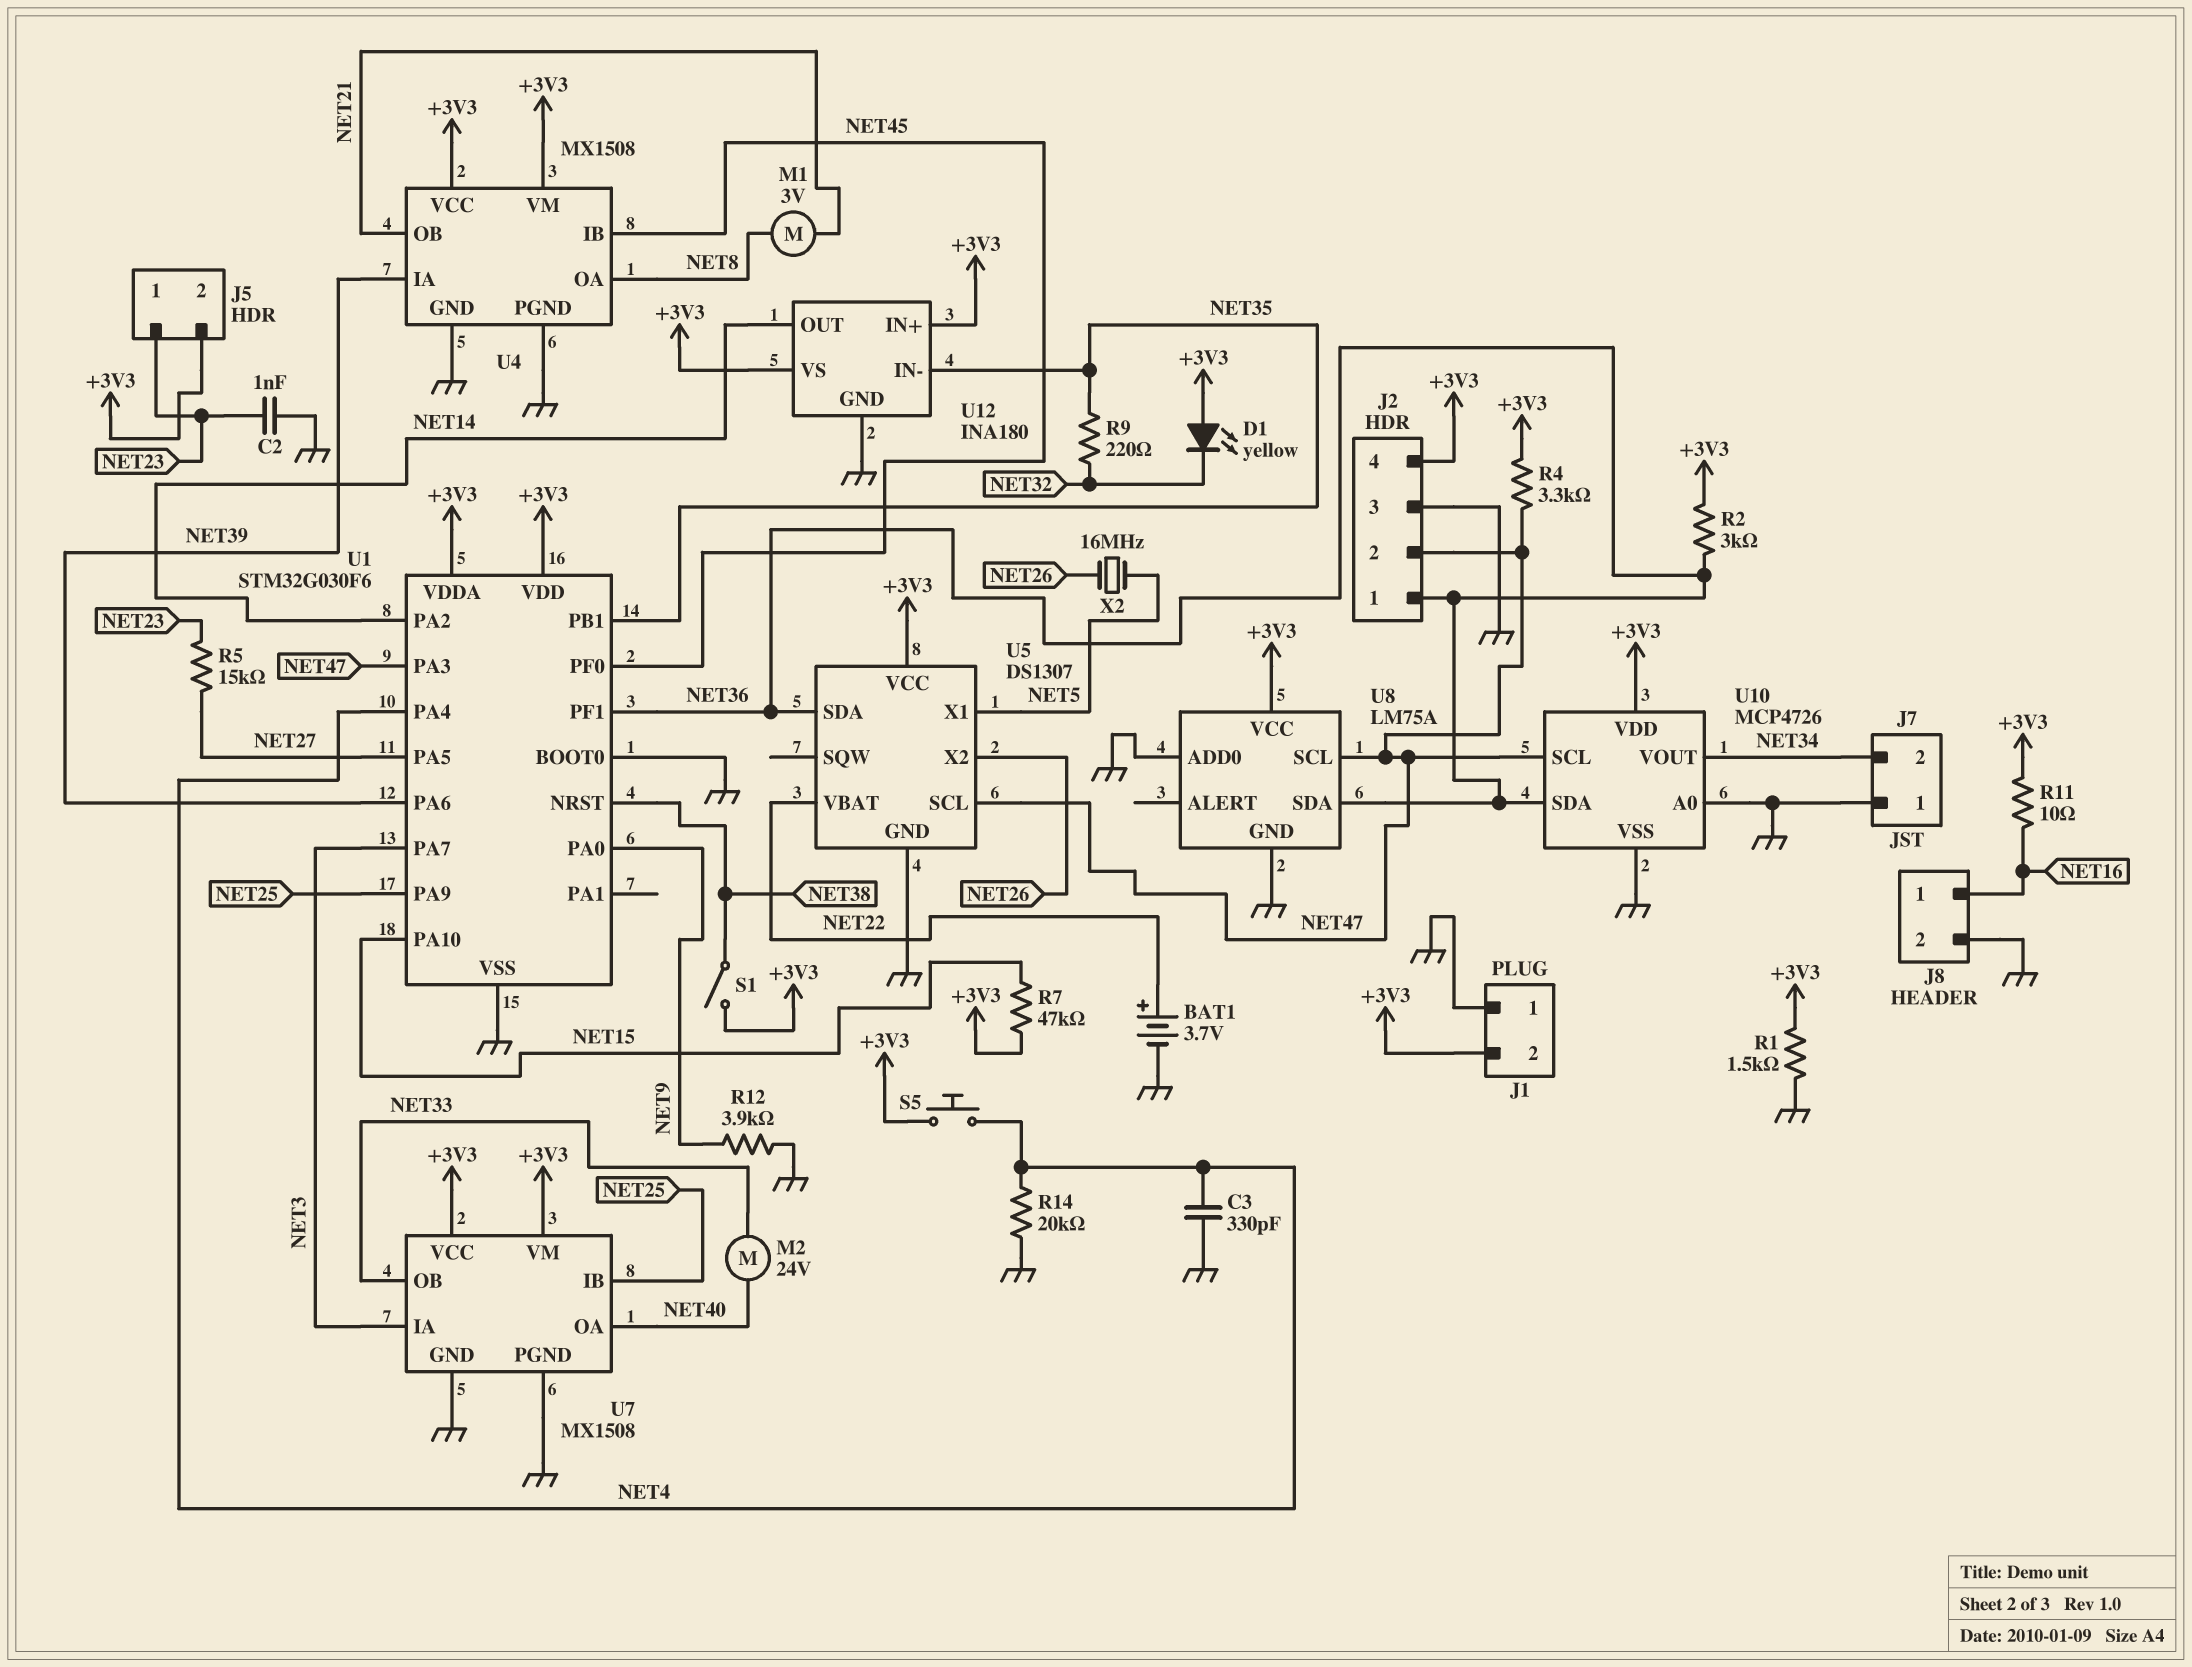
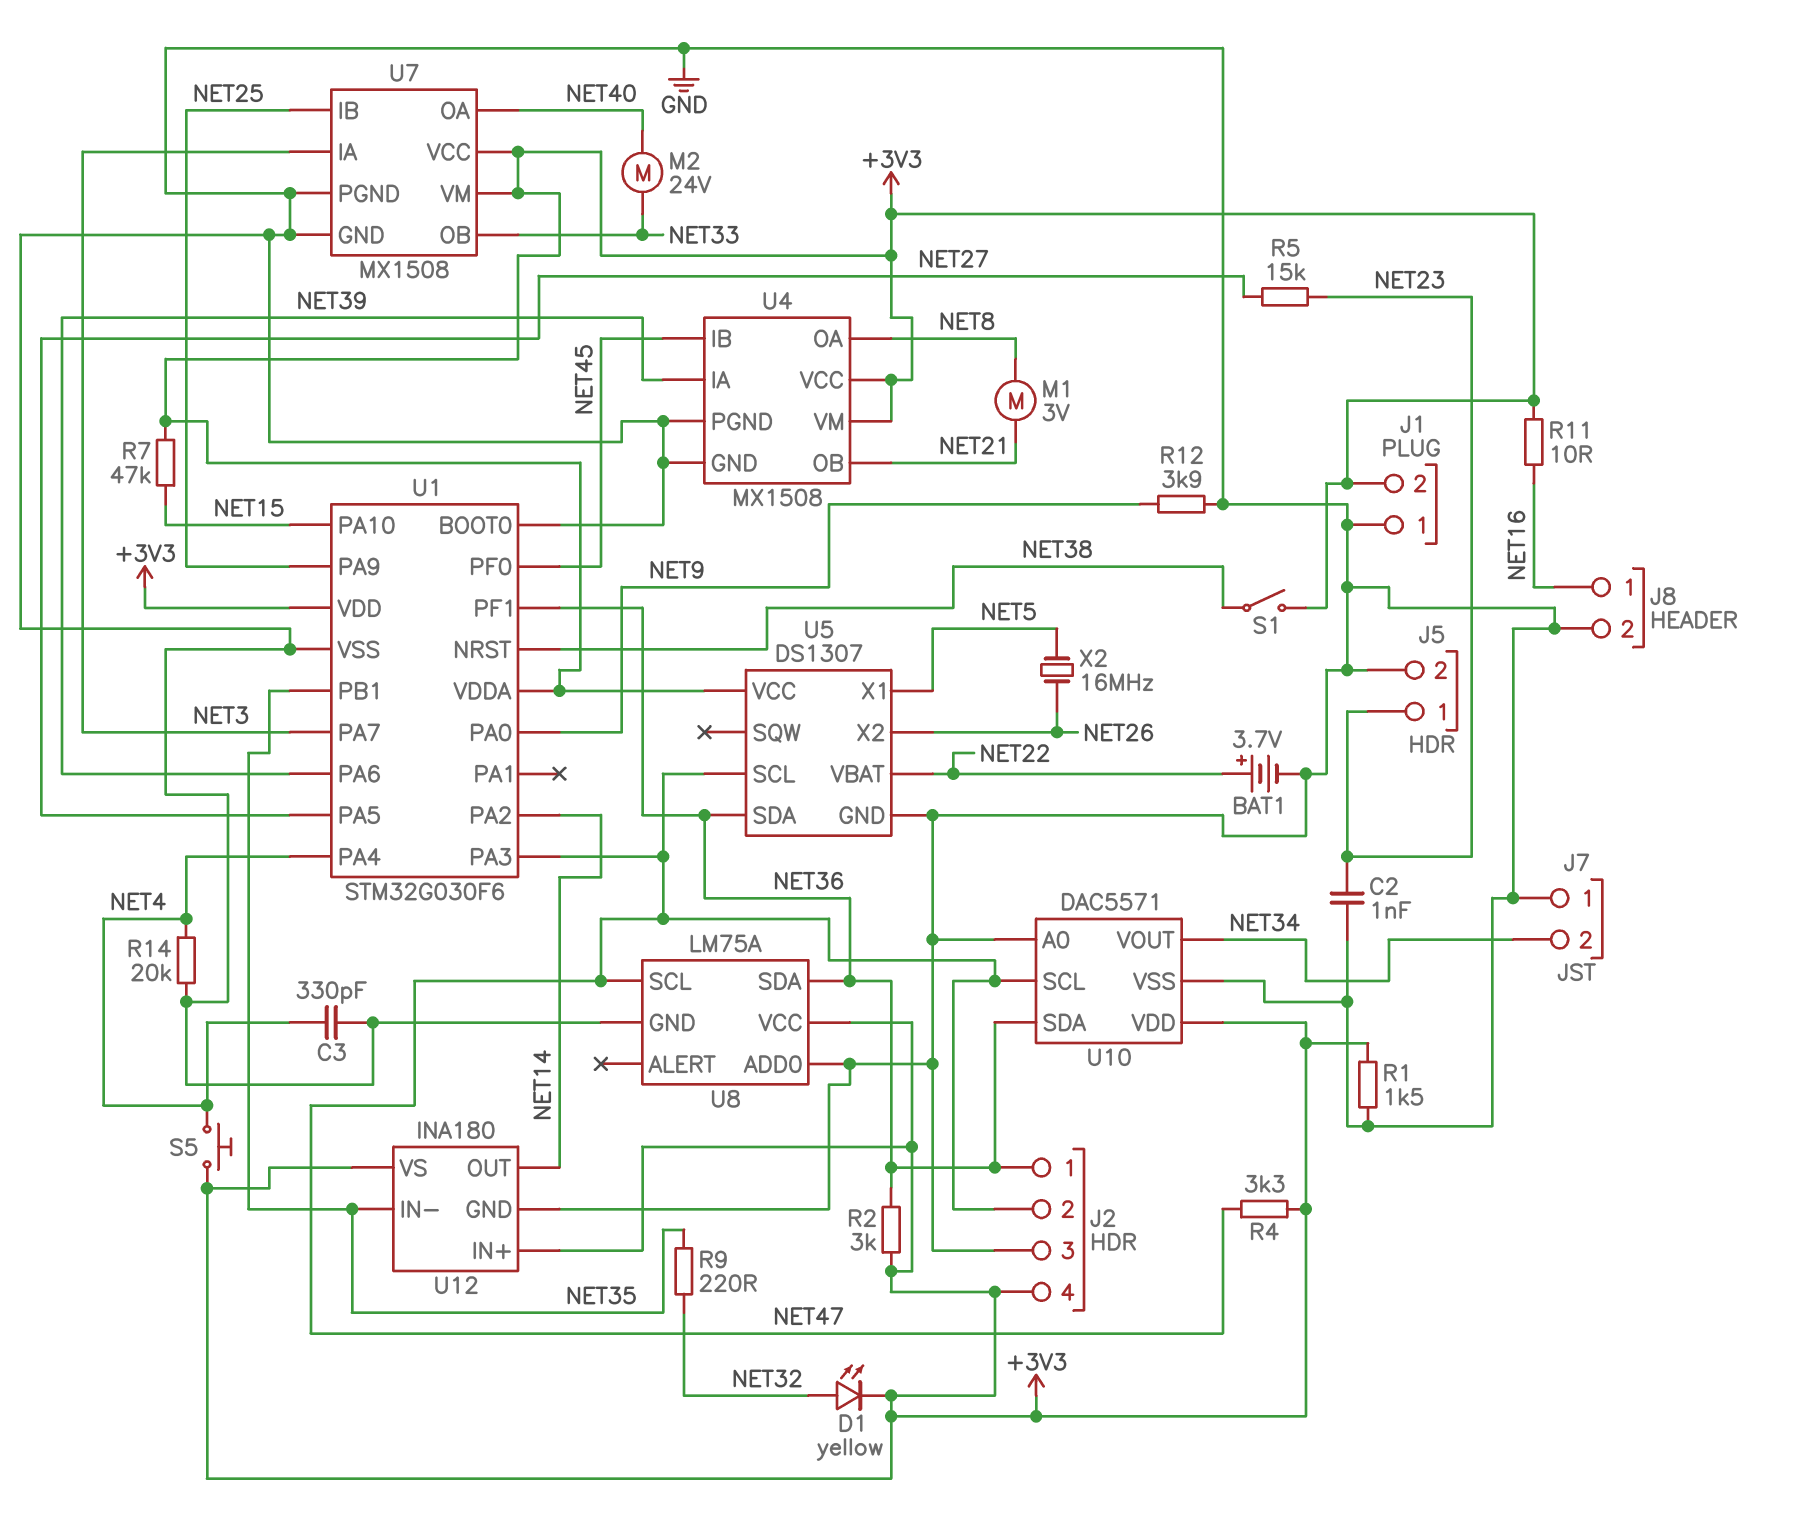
D1: LED yellow (A +3V3, K NET32) -> LED yellow (A NET32, K +3V3)
J5 pin 2: +3V3 -> GND
U10: MCP4726 -> DAC5571

